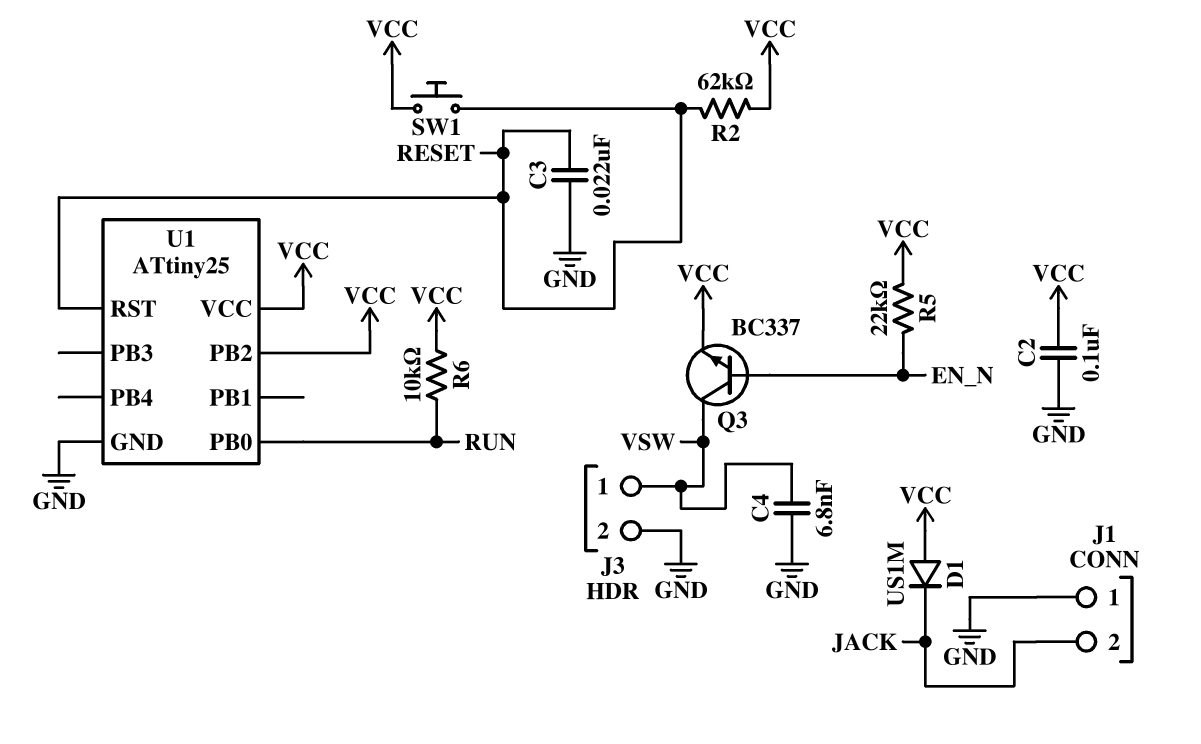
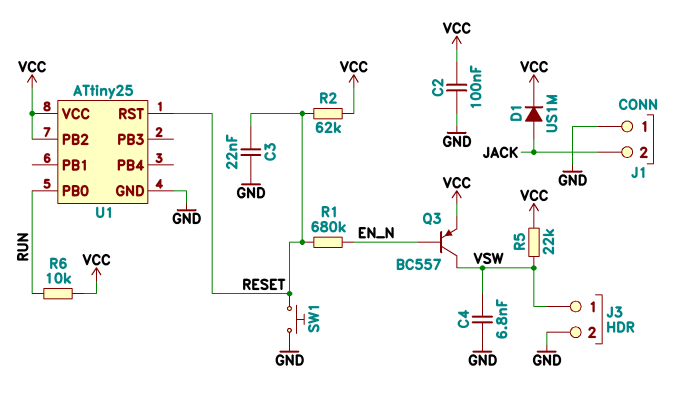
D1: diode US1M (A VCC, K JACK) -> diode US1M (A JACK, K VCC)
Q3: NPN BC337 (B EN_N, C VSW, E VCC) -> PNP BC557 (B EN_N, C VSW, E VCC)
R1: none -> 680k (EN_N, RESET)
R5: 22k (EN_N, VCC) -> 22k (VCC, VSW)
SW1: button (RESET, VCC) -> button (GND, RESET)

